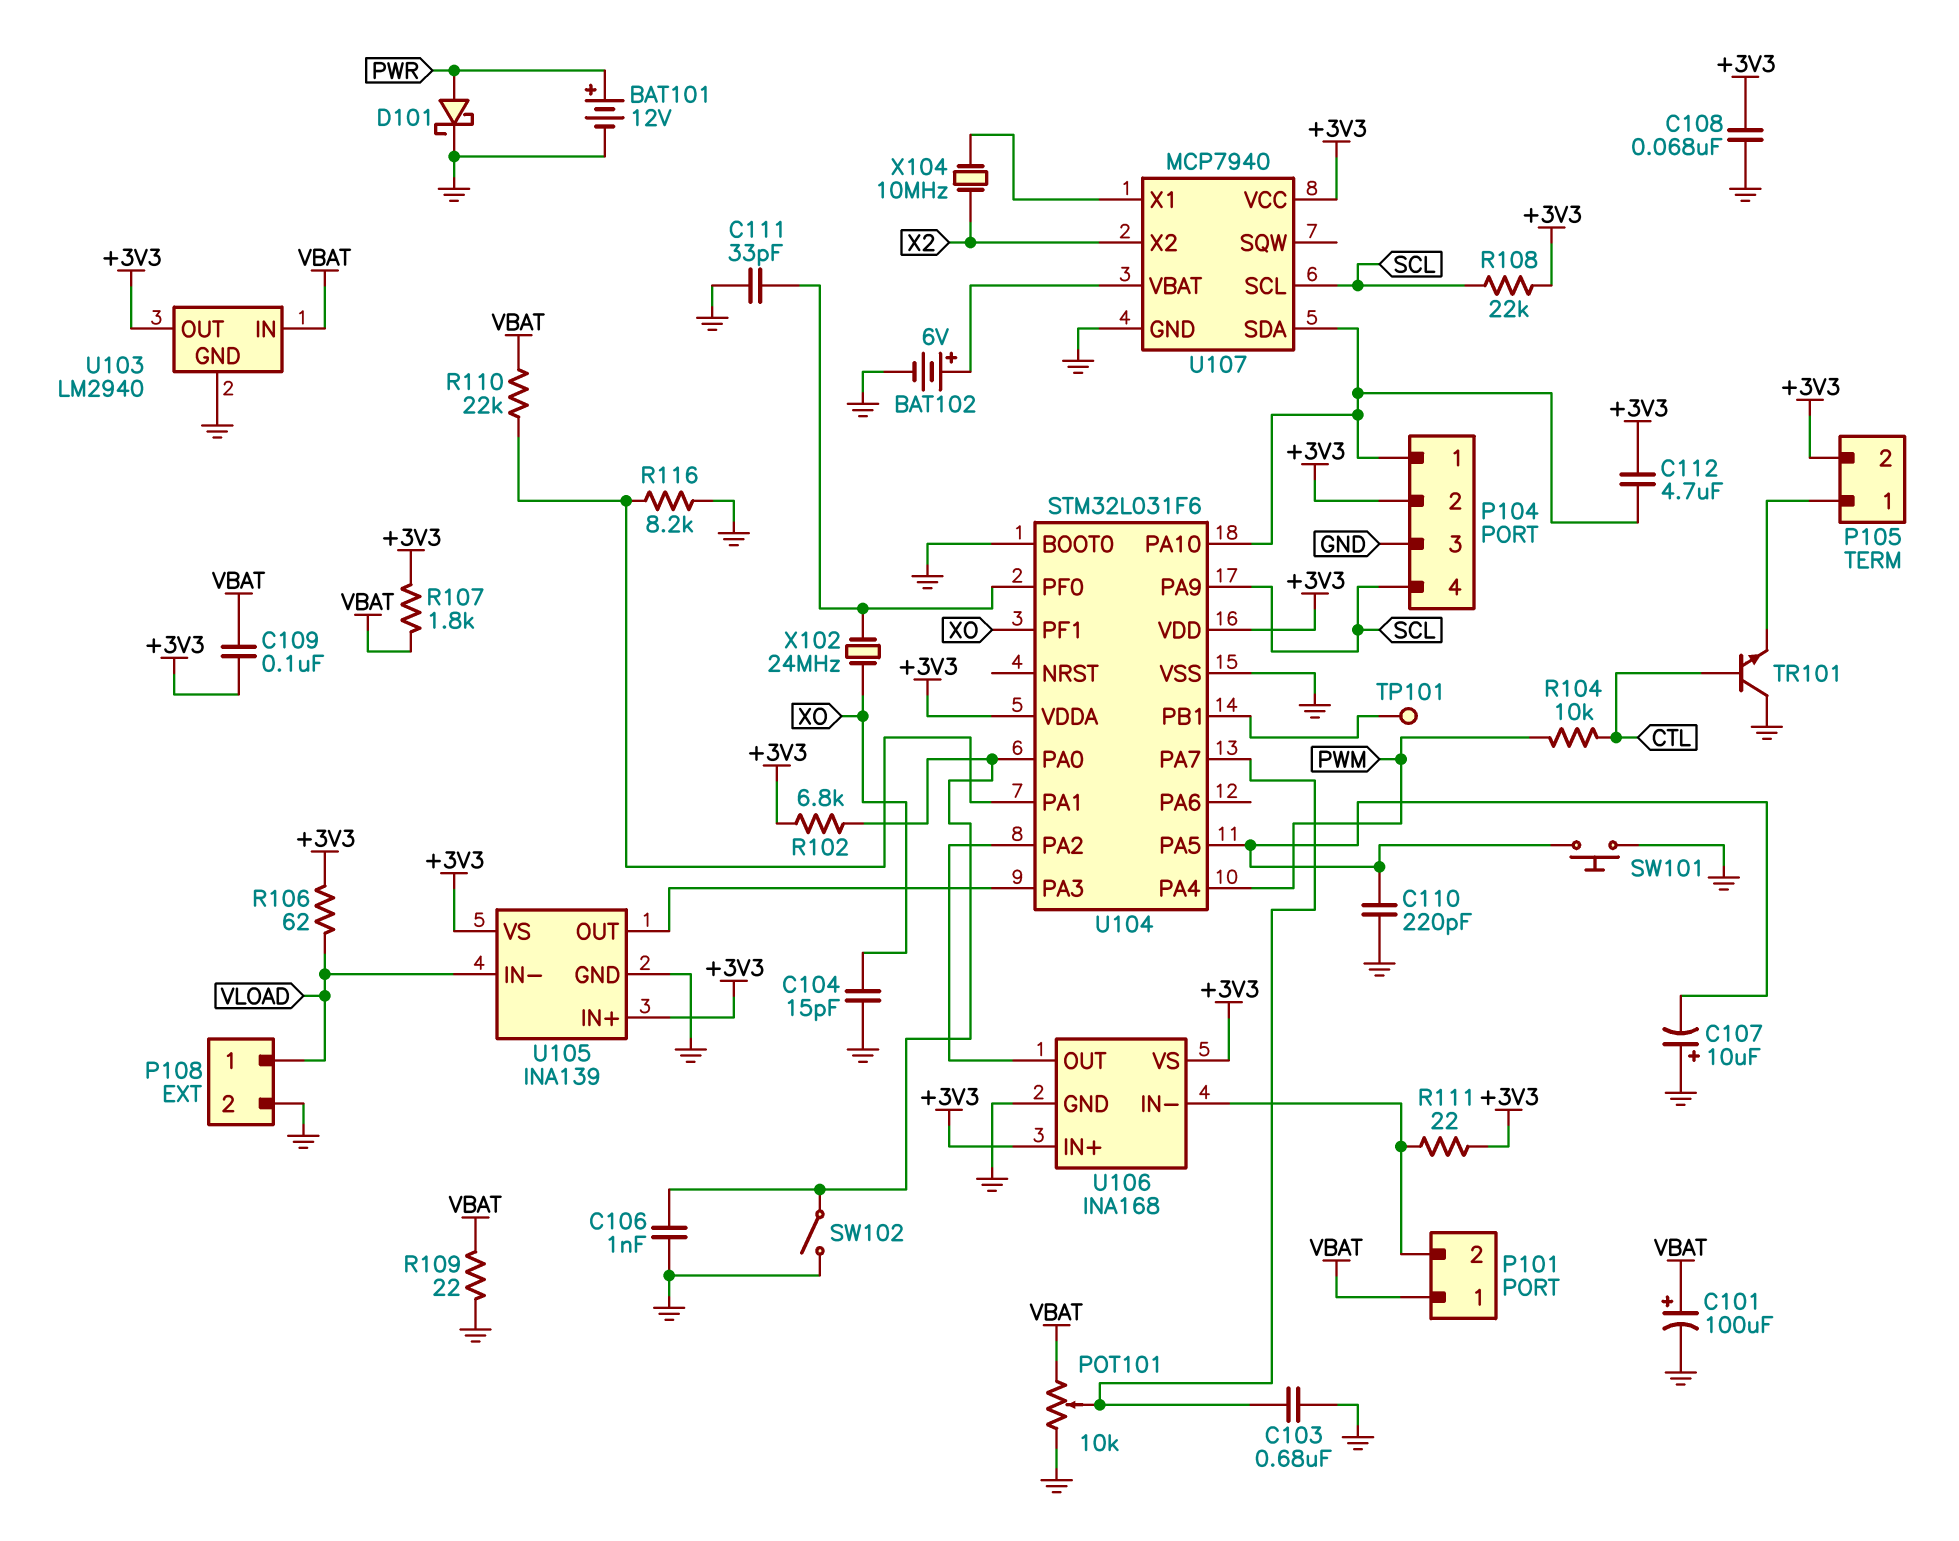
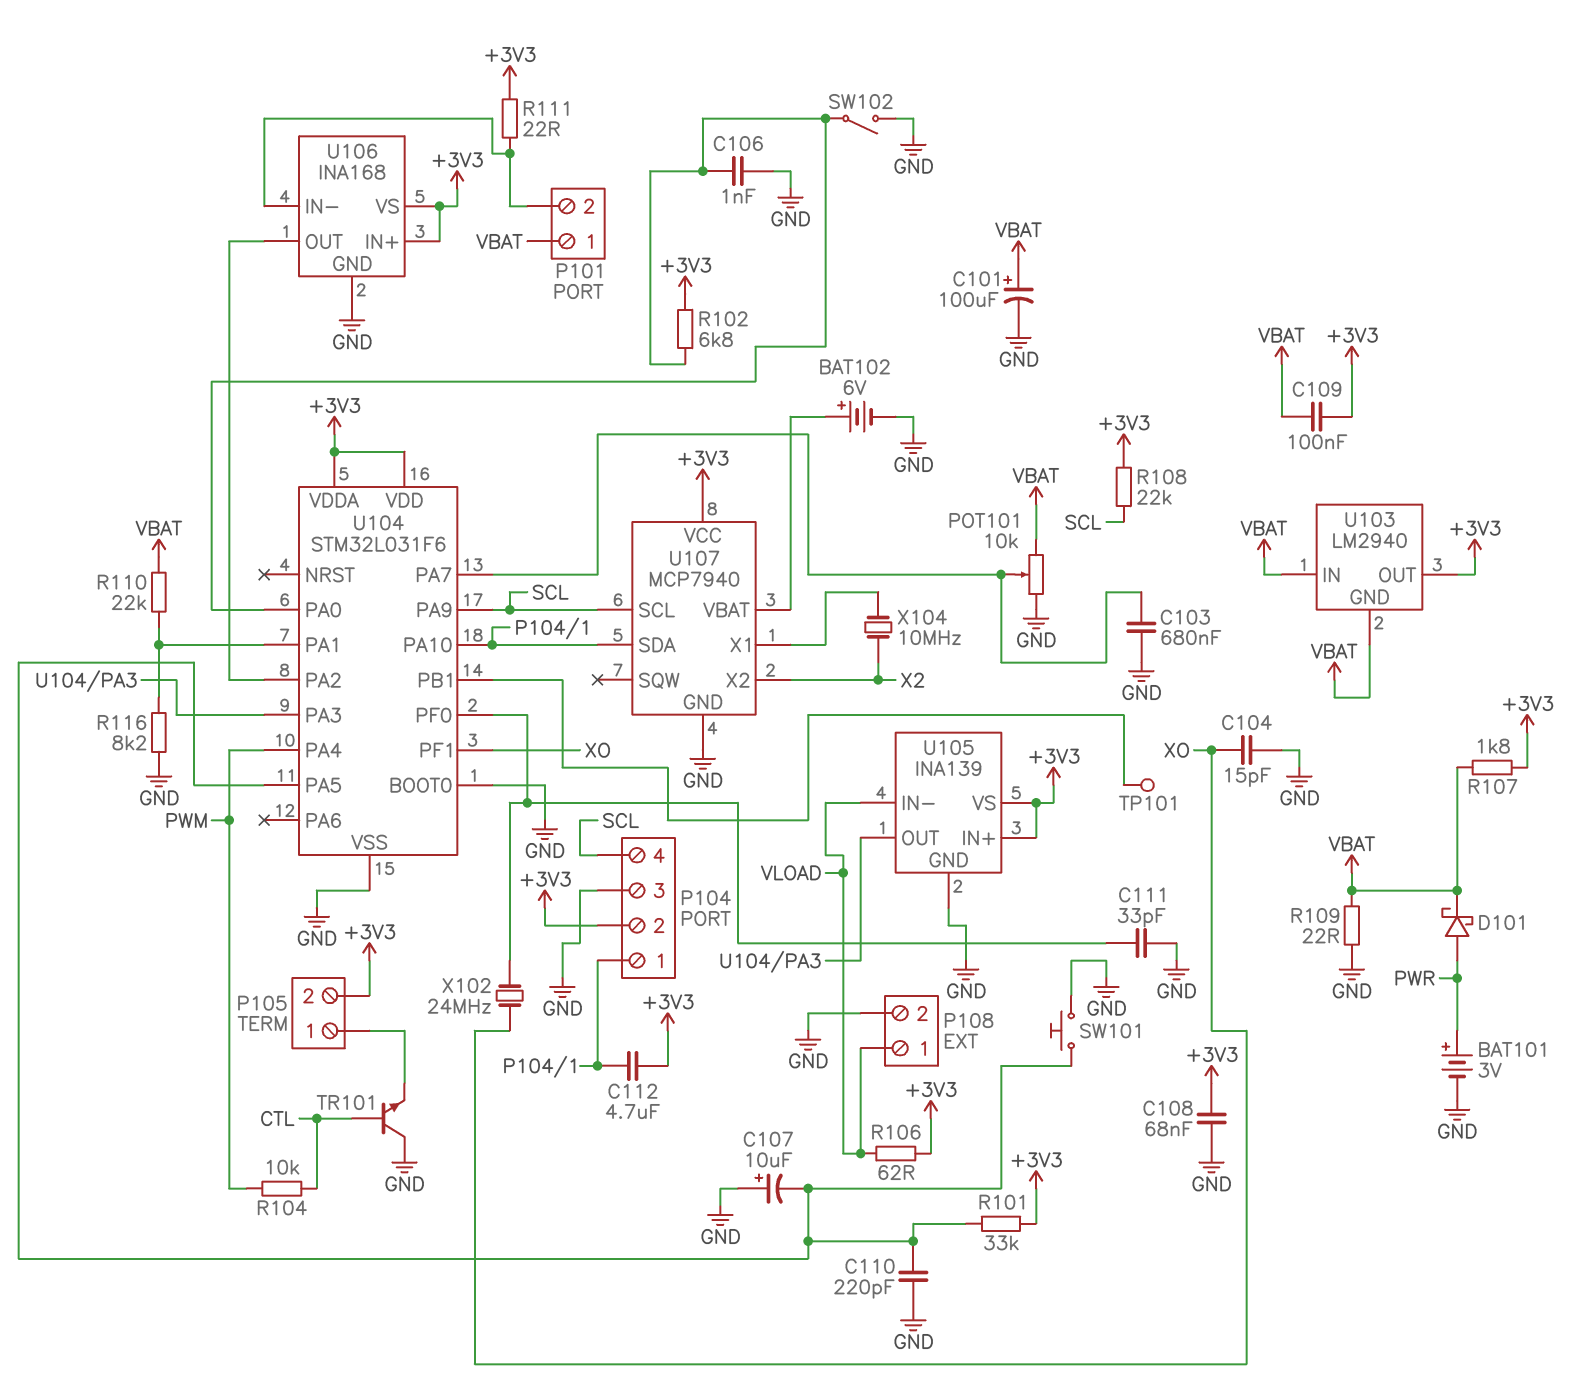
BAT101: 12V (plus PWR, minus GND) -> 3V (plus PWR, minus GND)
D101: schottky (A PWR, K GND) -> schottky (A PWR, K VBAT)
R101: none -> 33k (+3V3, U104/PA5)
U103 pin GND: GND -> VBAT

